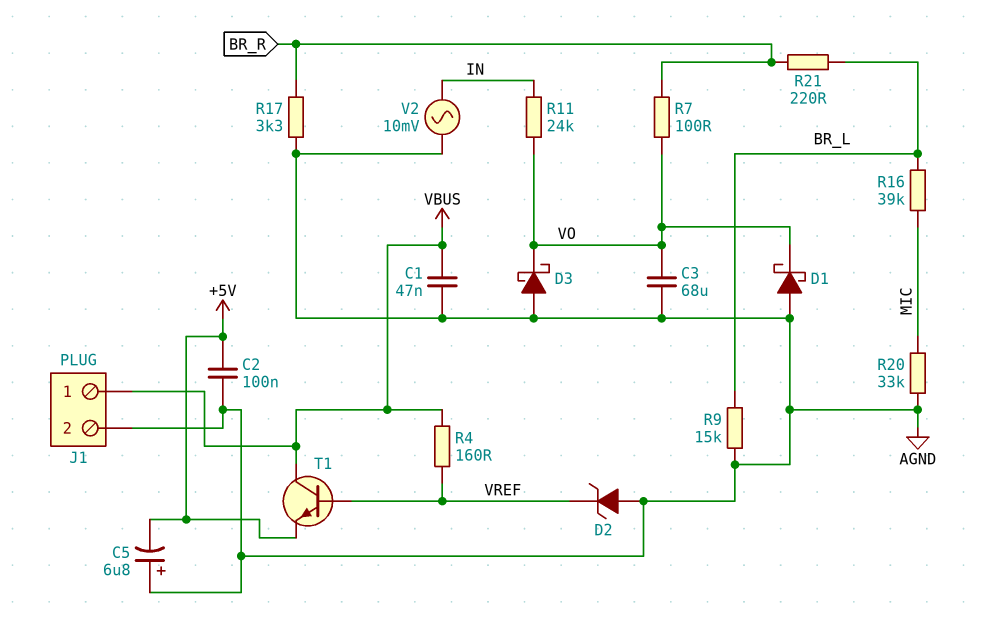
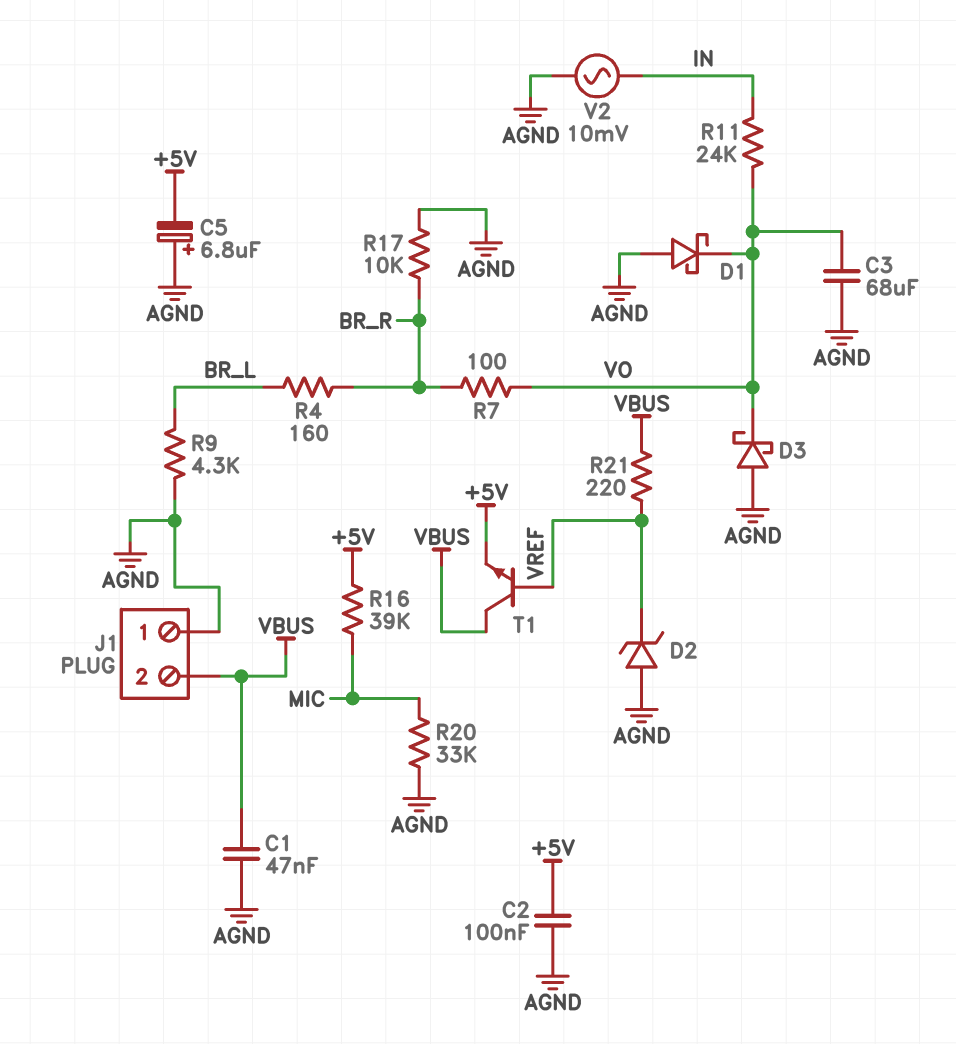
J1 pin 1: VBUS -> AGND
J1 pin 2: AGND -> VBUS
R4: 160 (VBUS, VREF) -> 160 (BR_L, BR_R)
R9: 15k (AGND, BR_L) -> 4.3k (AGND, BR_L)
R16: 39k (BR_L, MIC) -> 39k (+5V, MIC)
R17: 3.3k (AGND, BR_R) -> 10k (AGND, BR_R)
R21: 220 (BR_L, BR_R) -> 220 (VBUS, VREF)

